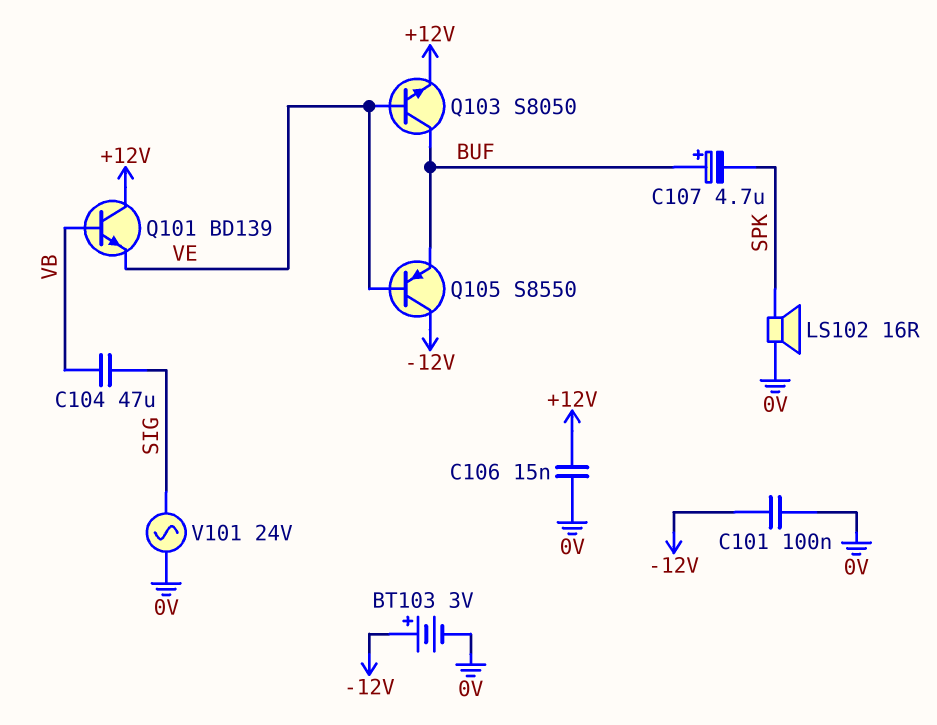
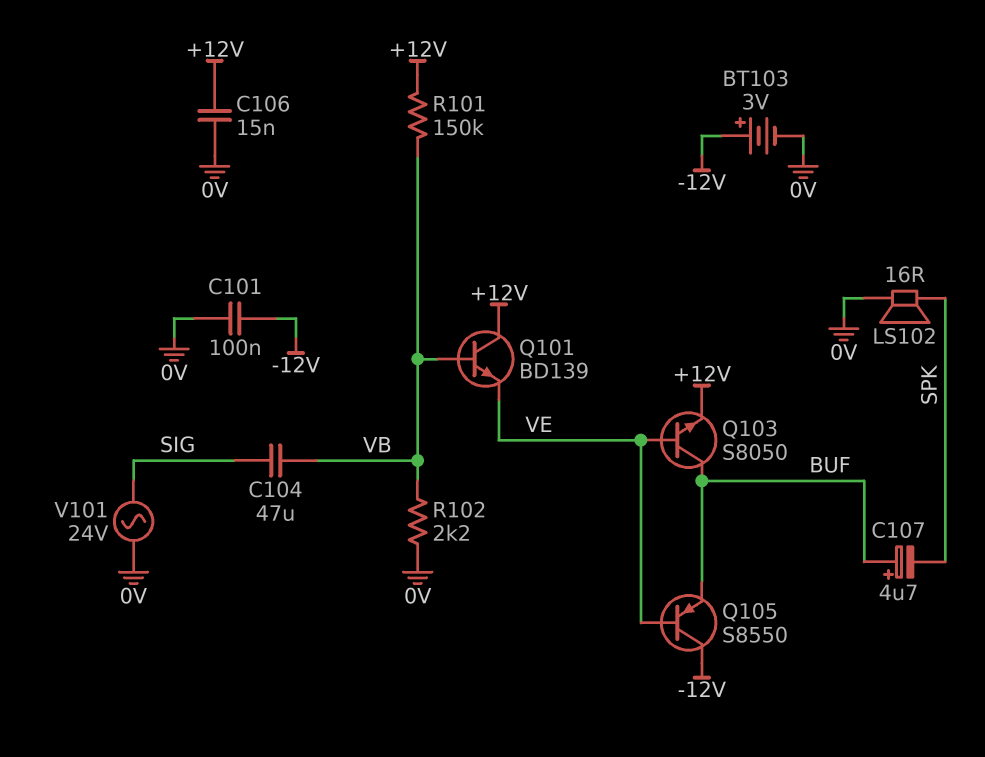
R101: none -> 150k (+12V, VB)
R102: none -> 2.2k (0V, VB)

